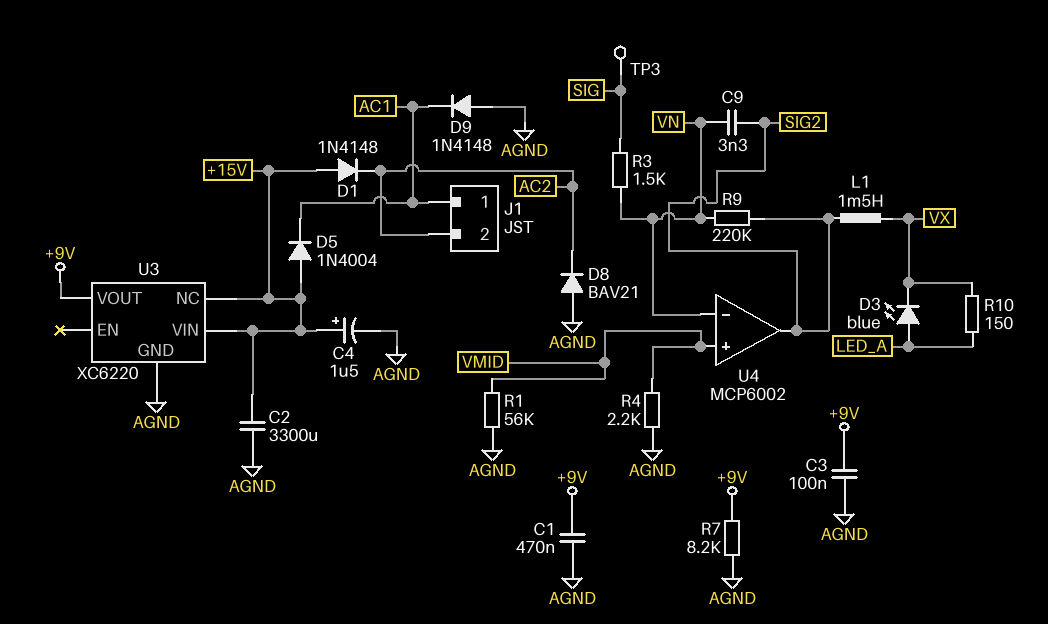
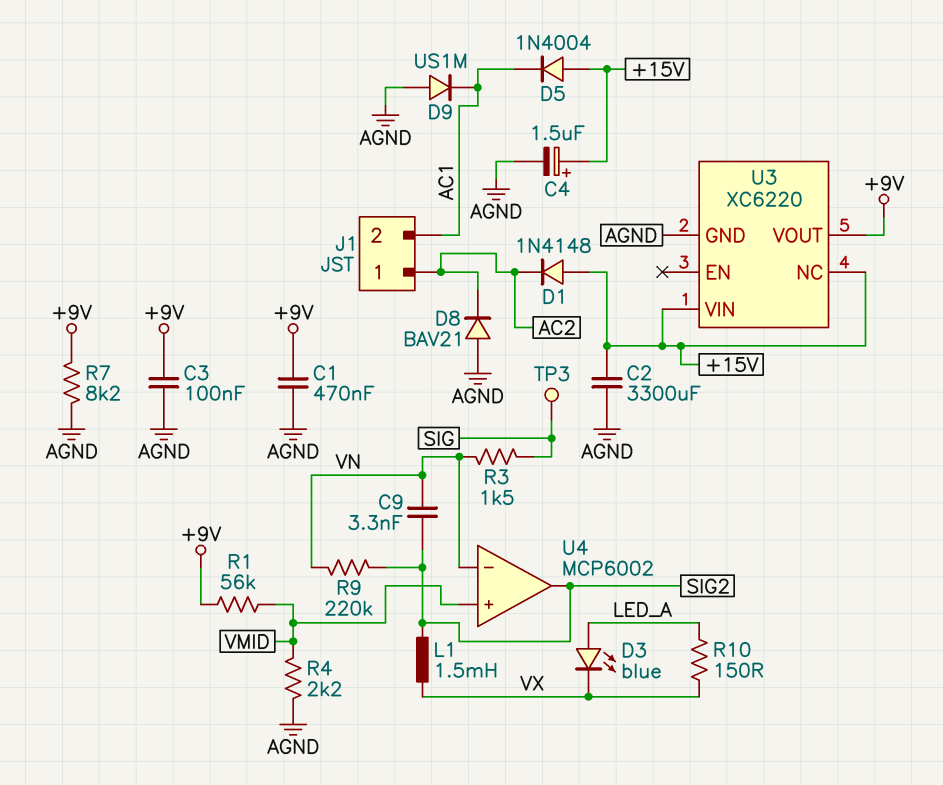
D9: diode 1N4148 (A AGND, K AC1) -> diode US1M (A AGND, K AC1)
J1 pin 1: AC1 -> AC2
J1 pin 2: AC2 -> AC1
R1: 56k (AGND, VMID) -> 56k (+9V, VMID)

